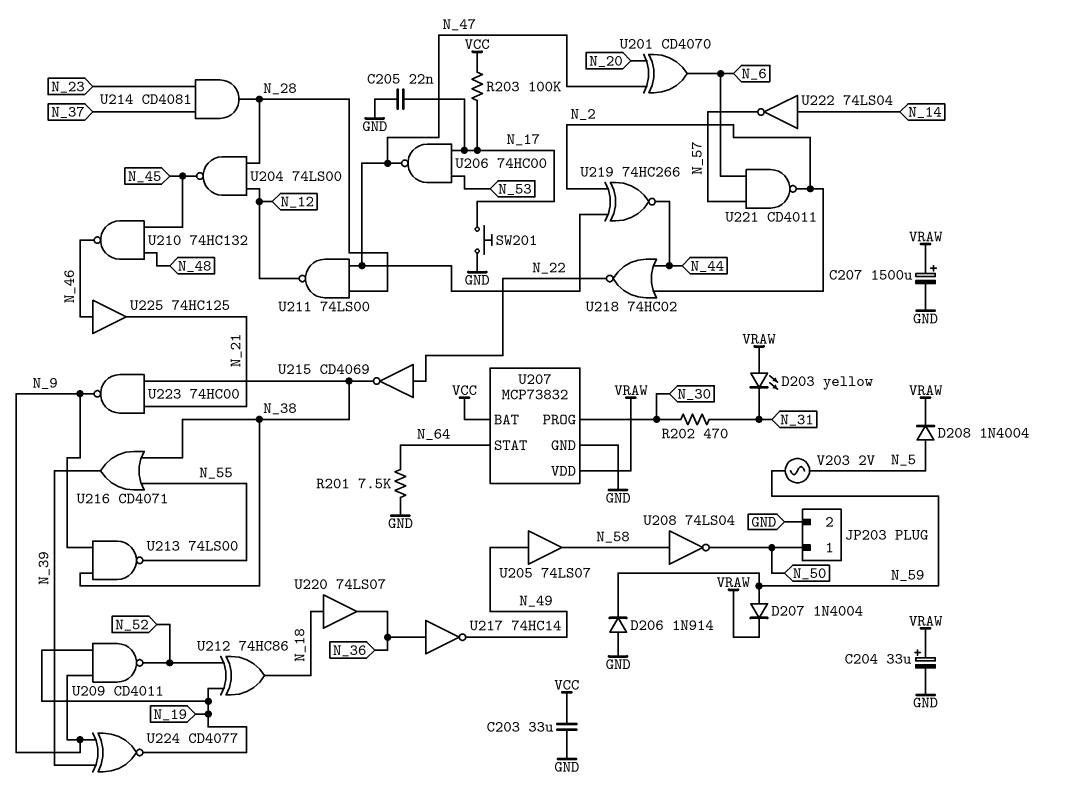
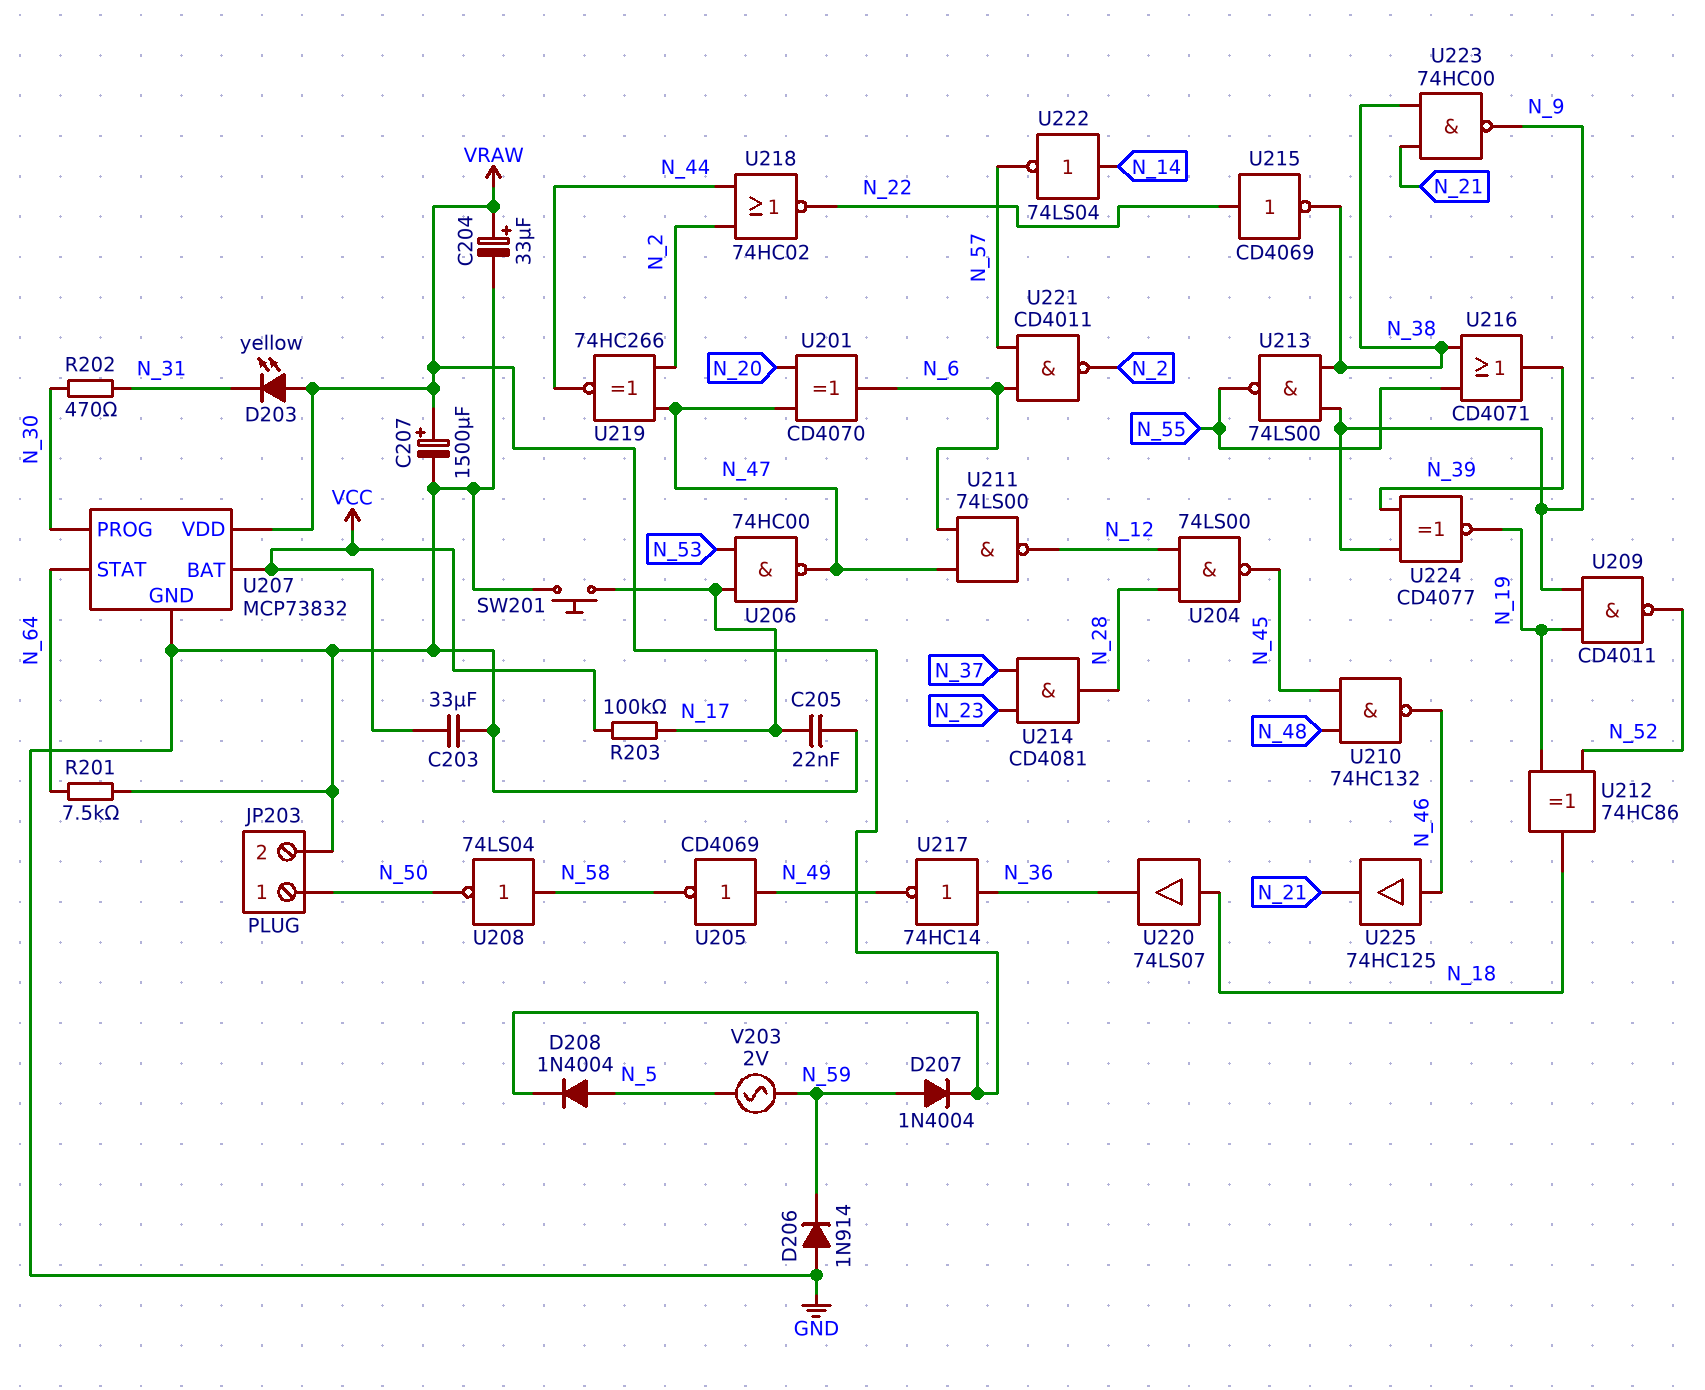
U205: buffer 74LS07 (in N_49, out N_58) -> NOT CD4069 (in N_49, out N_58)
U211: NAND 74LS00 (in N_28, in N_47, out N_12) -> NAND 74LS00 (in N_6, in N_47, out N_12)

